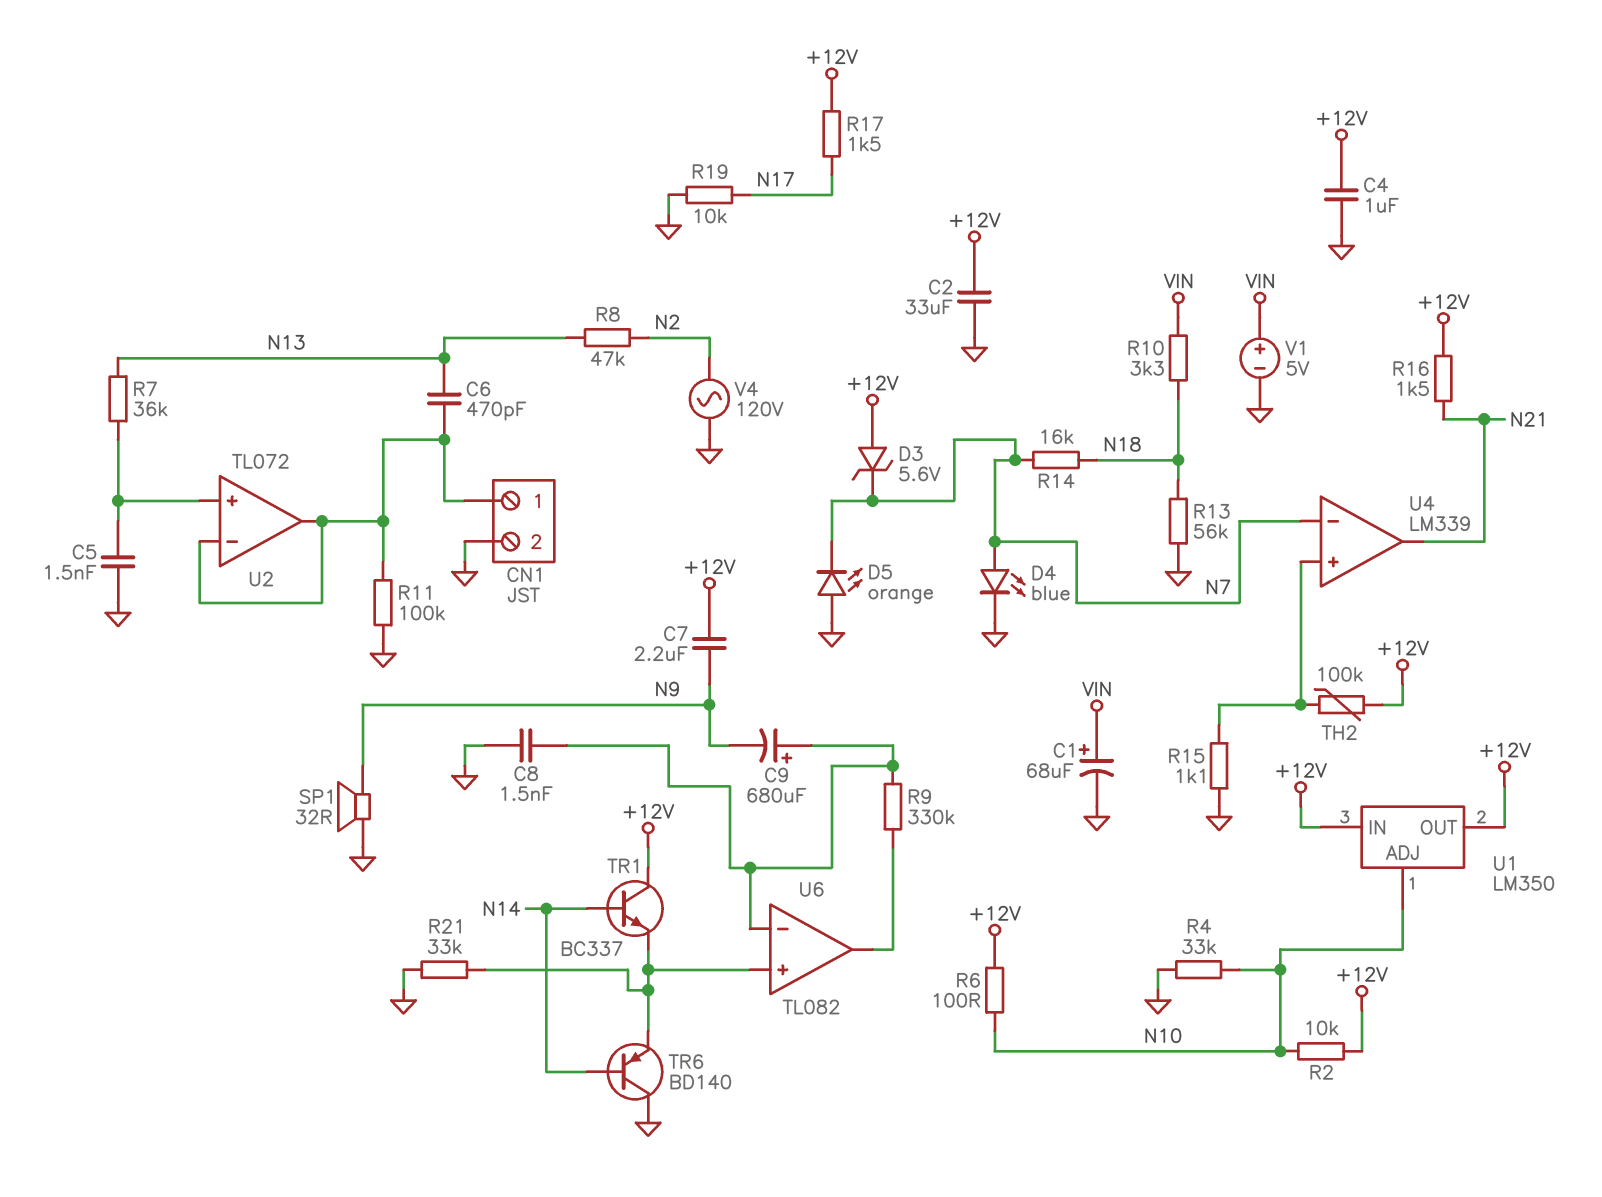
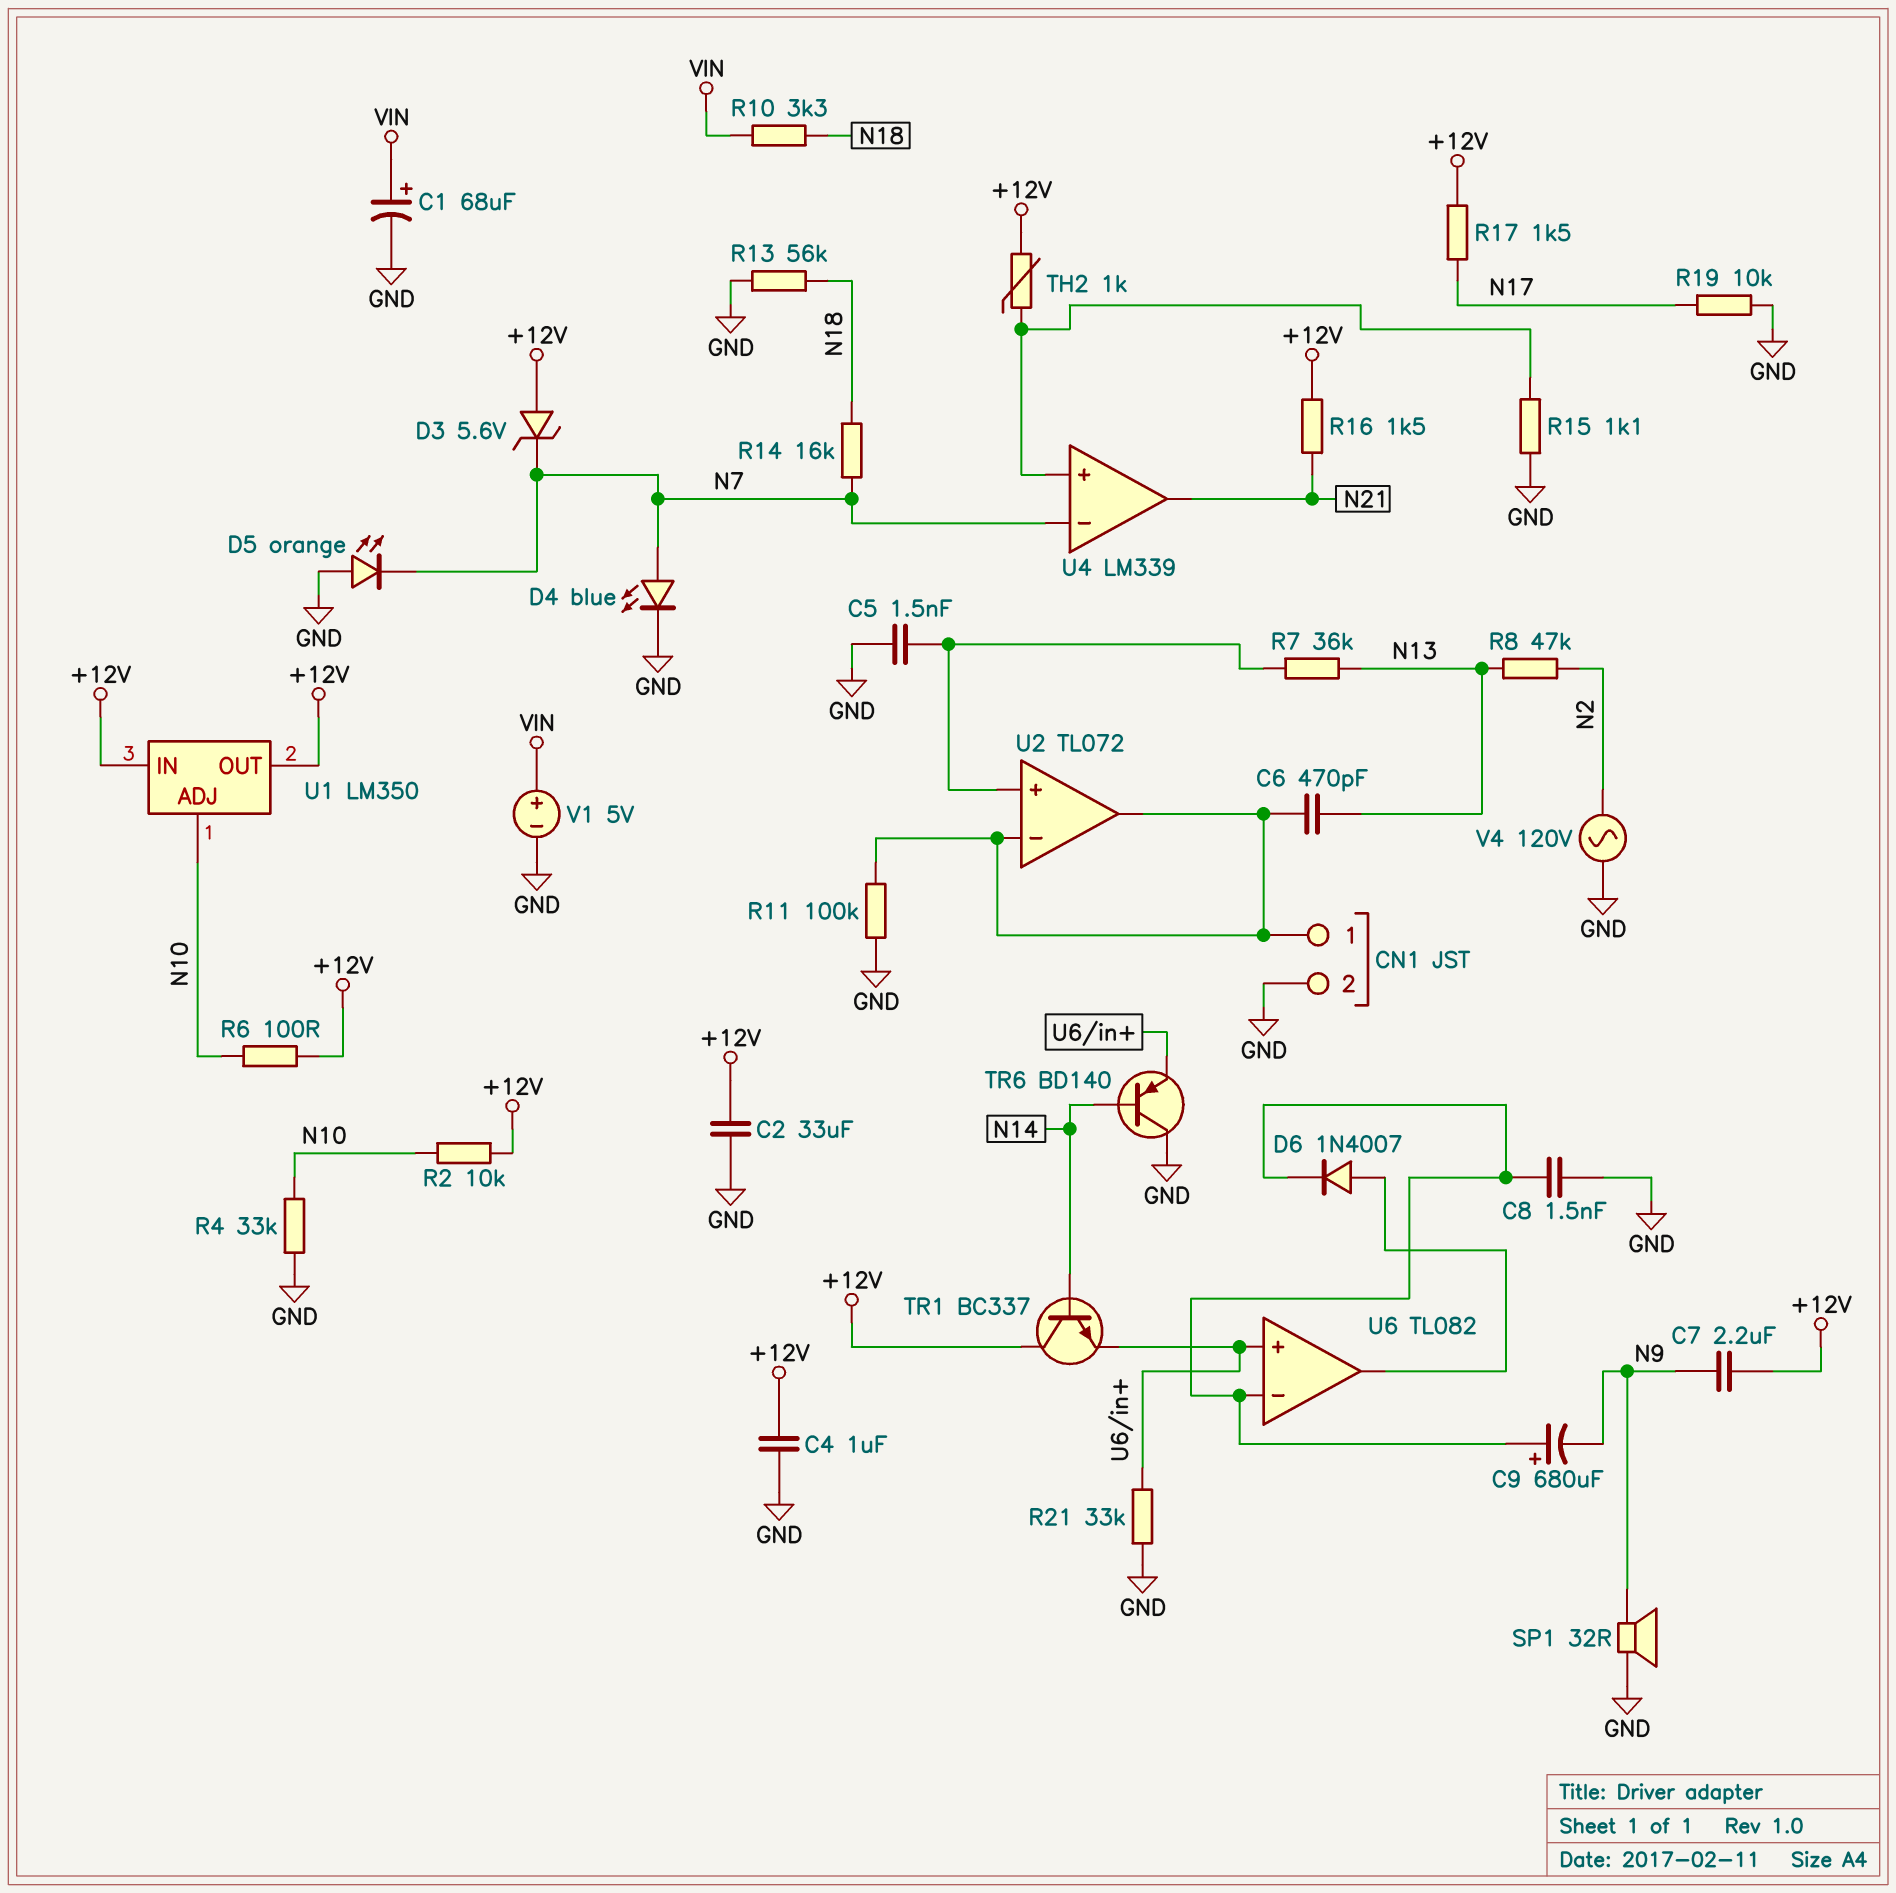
D6: none -> diode 1N4007 (A U6/out, K U6/in-)
R9: 330k (U6/in-, U6/out) -> none
TH2: 100k (+12V, U4/in+) -> 1k (+12V, U4/in+)

